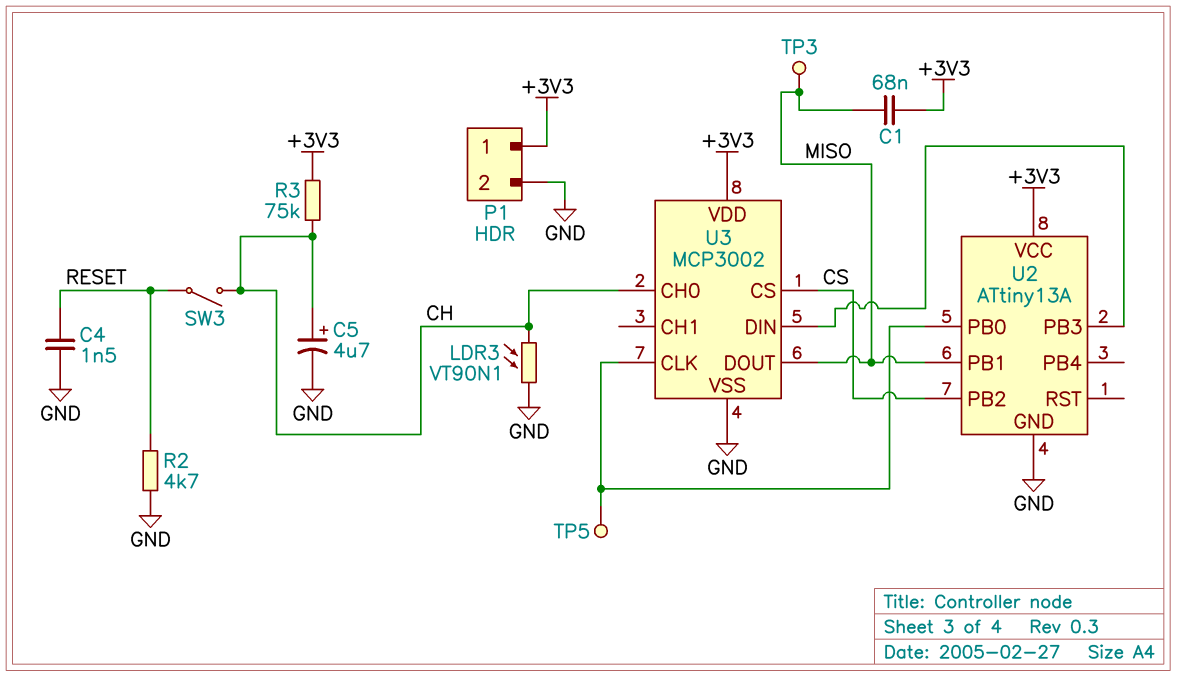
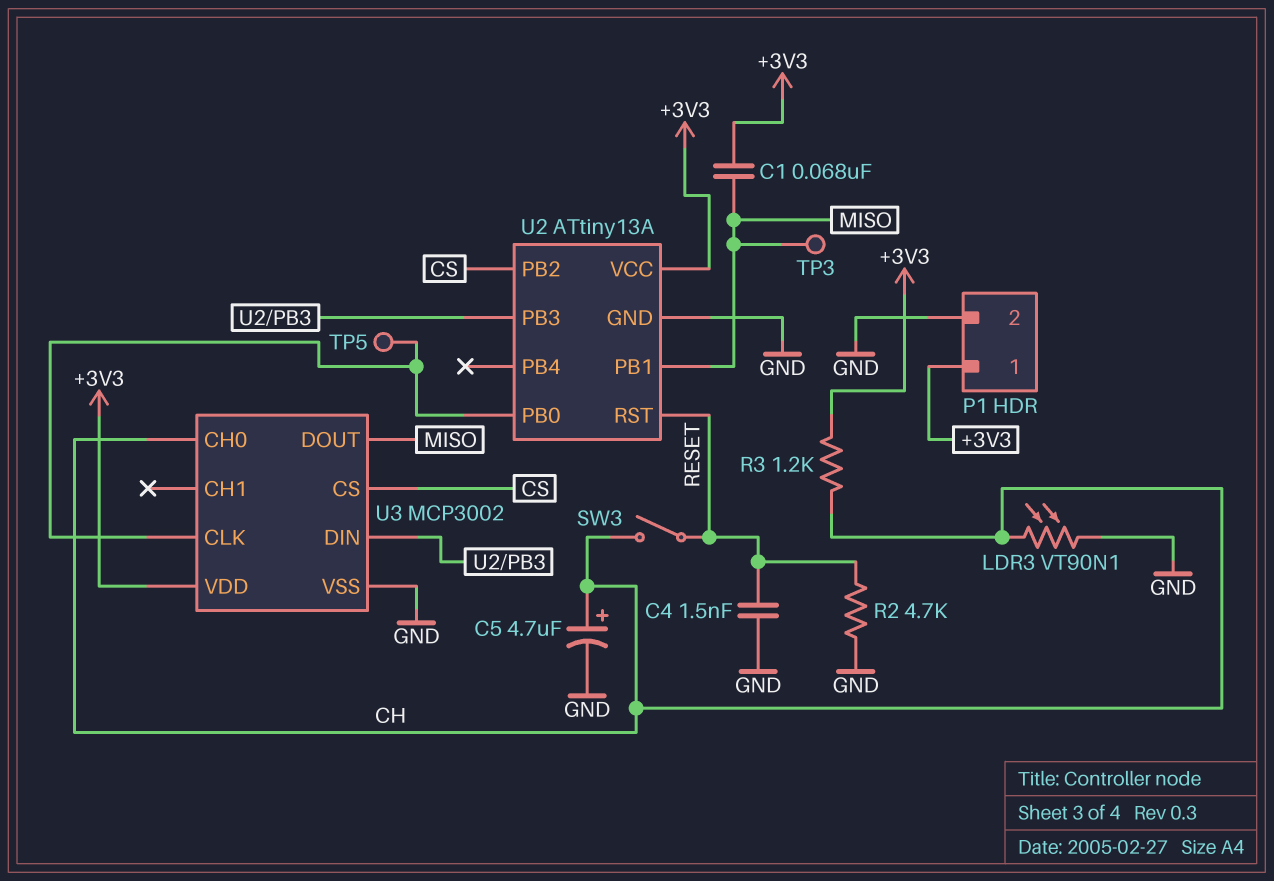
R3: 75k (+3V3, CH) -> 1.2k (+3V3, CH)
U2 pin RST: none -> RESET

